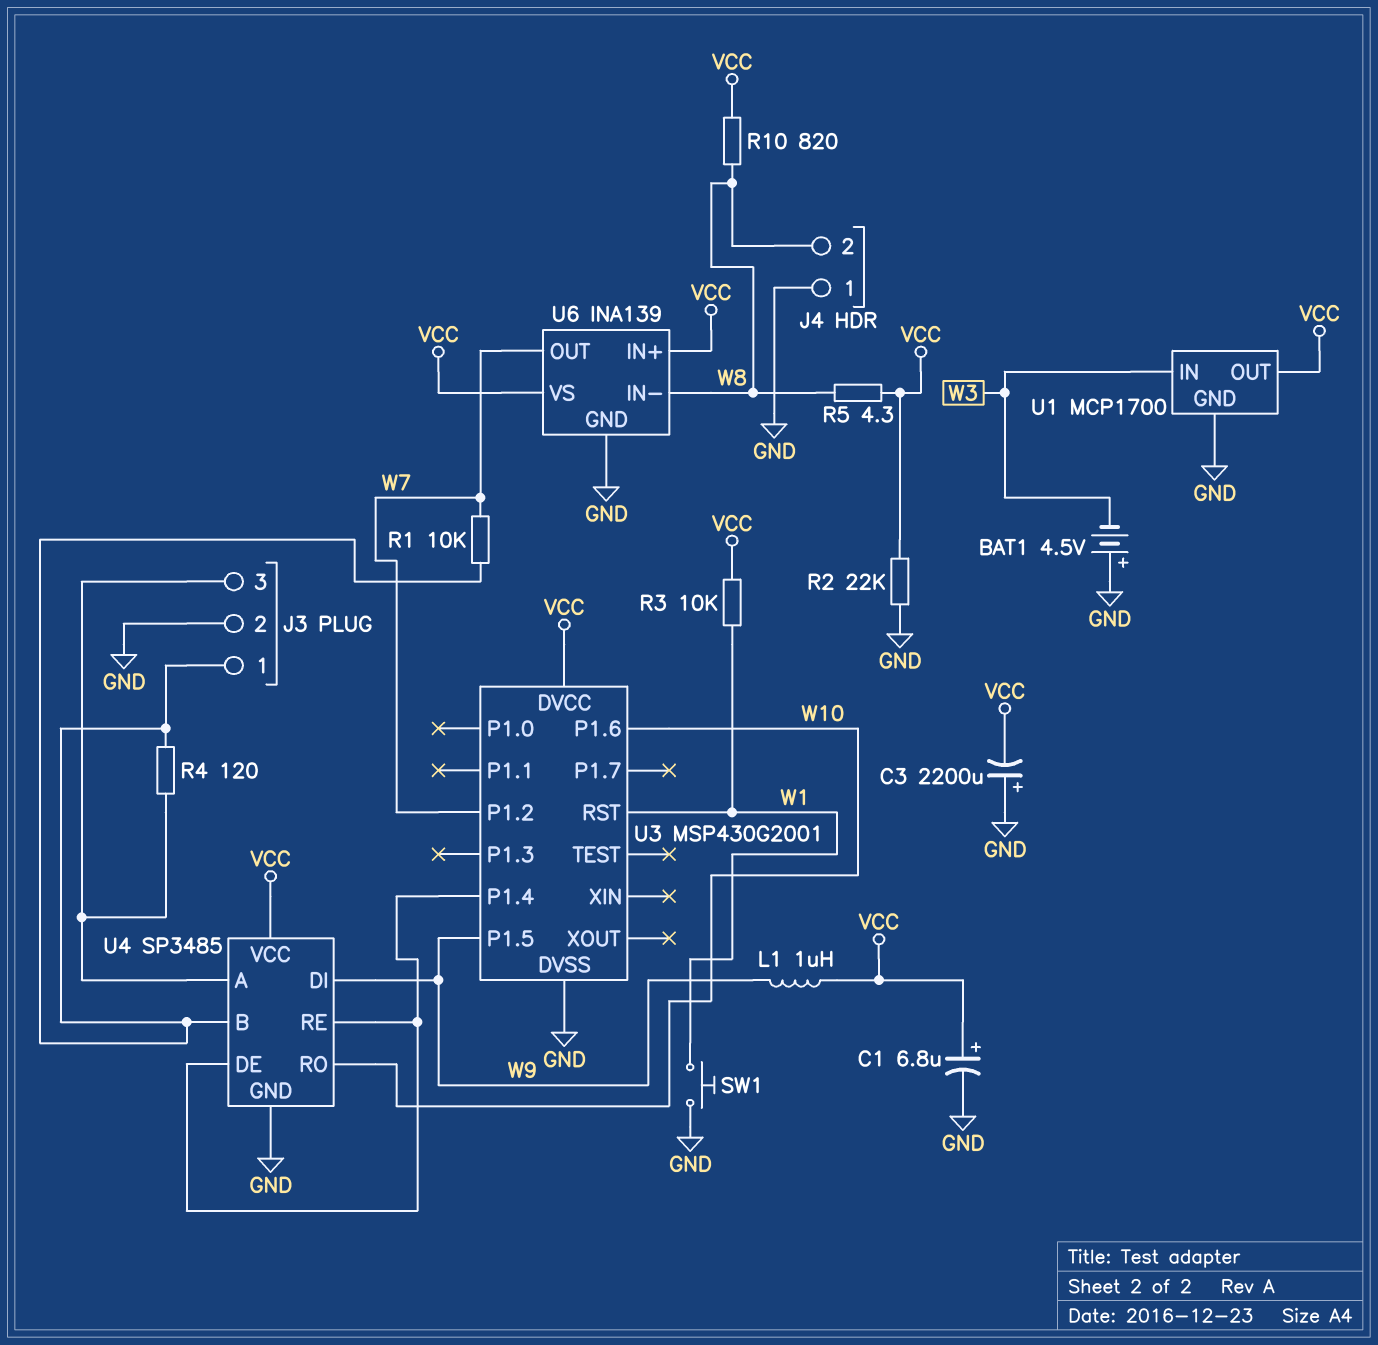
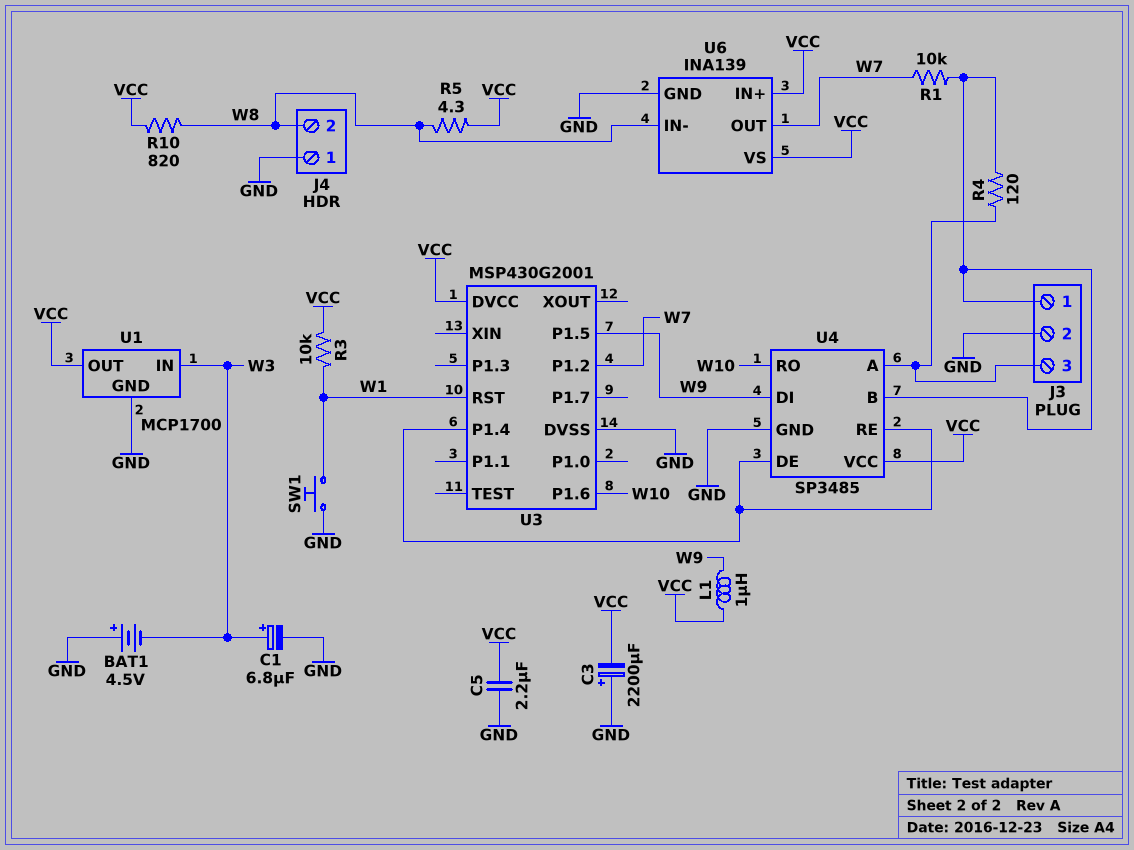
C1: 6.8uF (plus VCC, minus GND) -> 6.8uF (plus W3, minus GND)
C5: none -> 2.2uF (GND, VCC)
R2: 22k (GND, VCC) -> none

